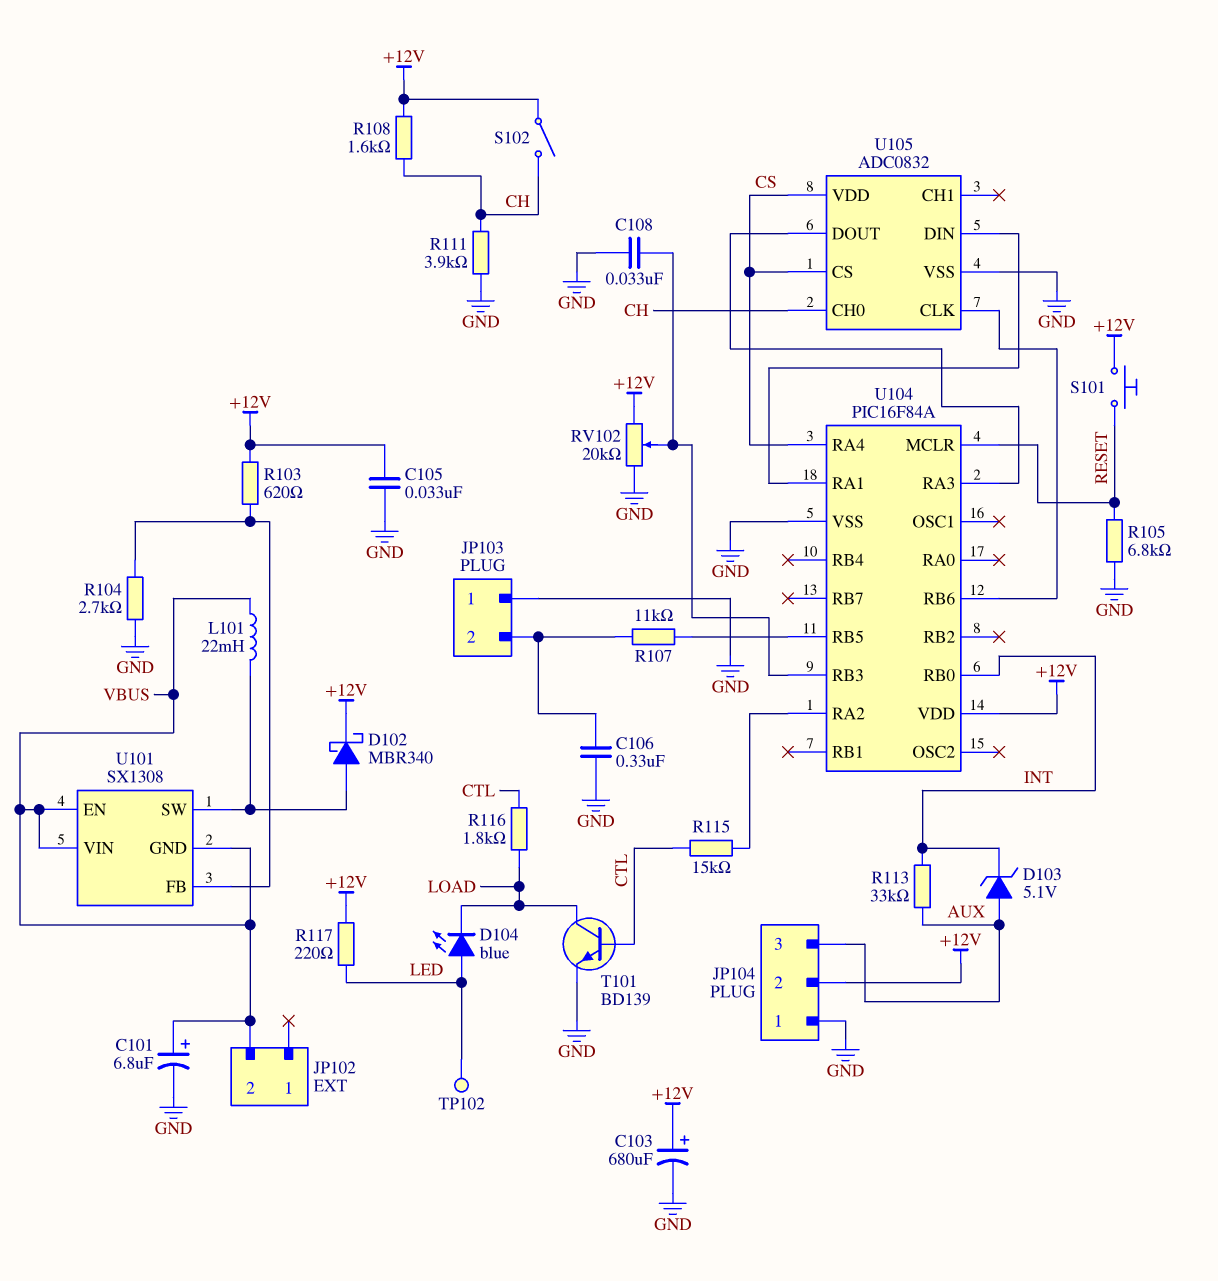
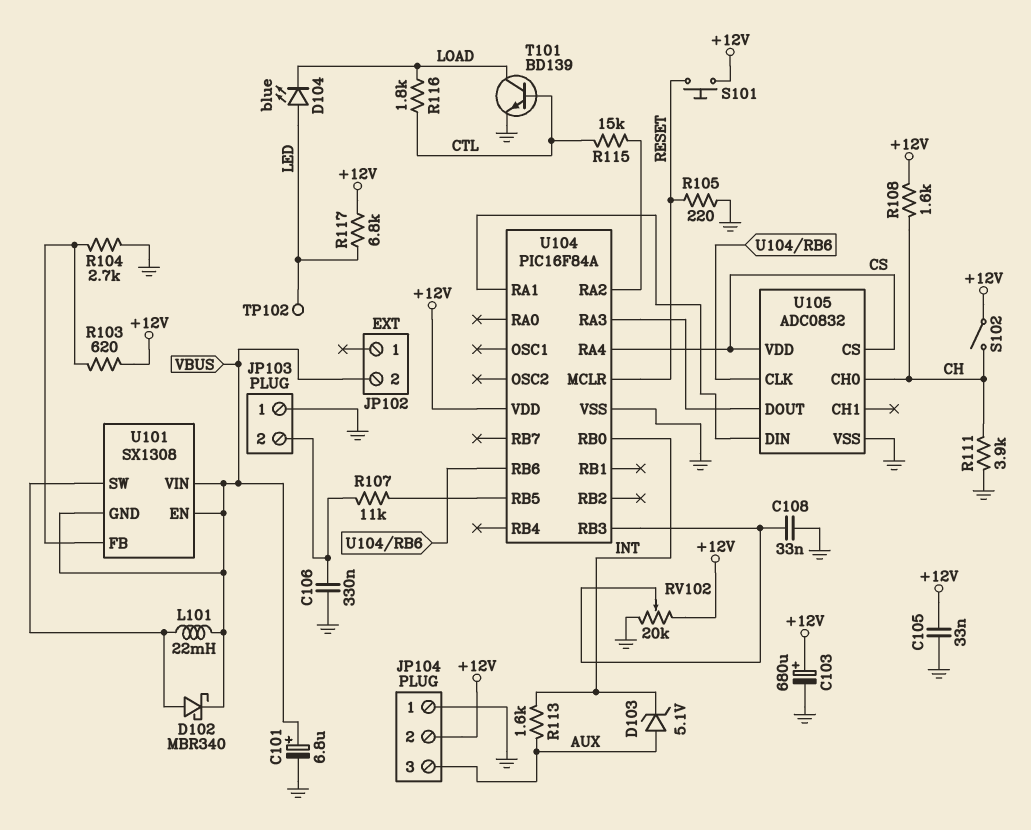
D102: schottky MBR340 (A U101/SW, K +12V) -> schottky MBR340 (A U101/SW, K VBUS)
R105: 6.8k (GND, RESET) -> 220 (GND, RESET)
R113: 33k (AUX, INT) -> 1.6k (AUX, INT)
R117: 220 (+12V, LED) -> 6.8k (+12V, LED)

